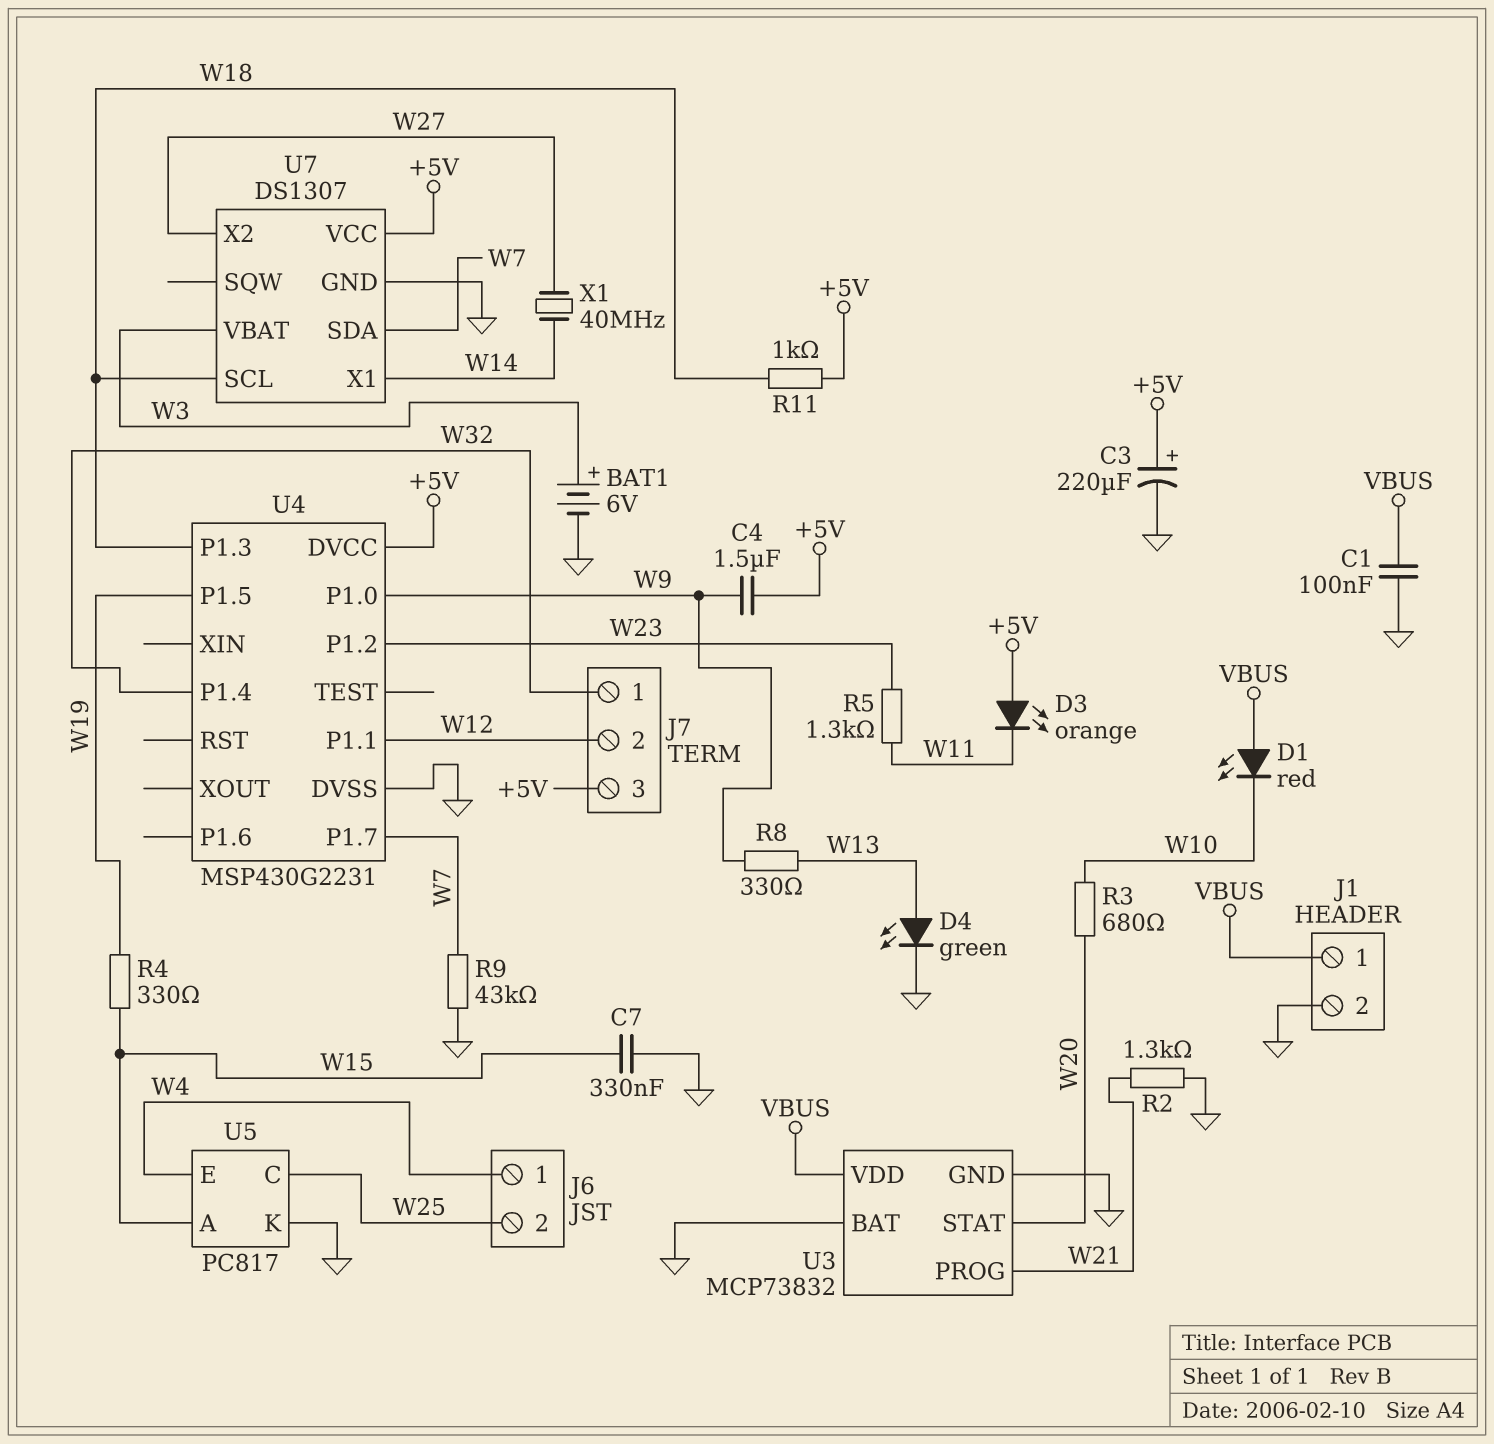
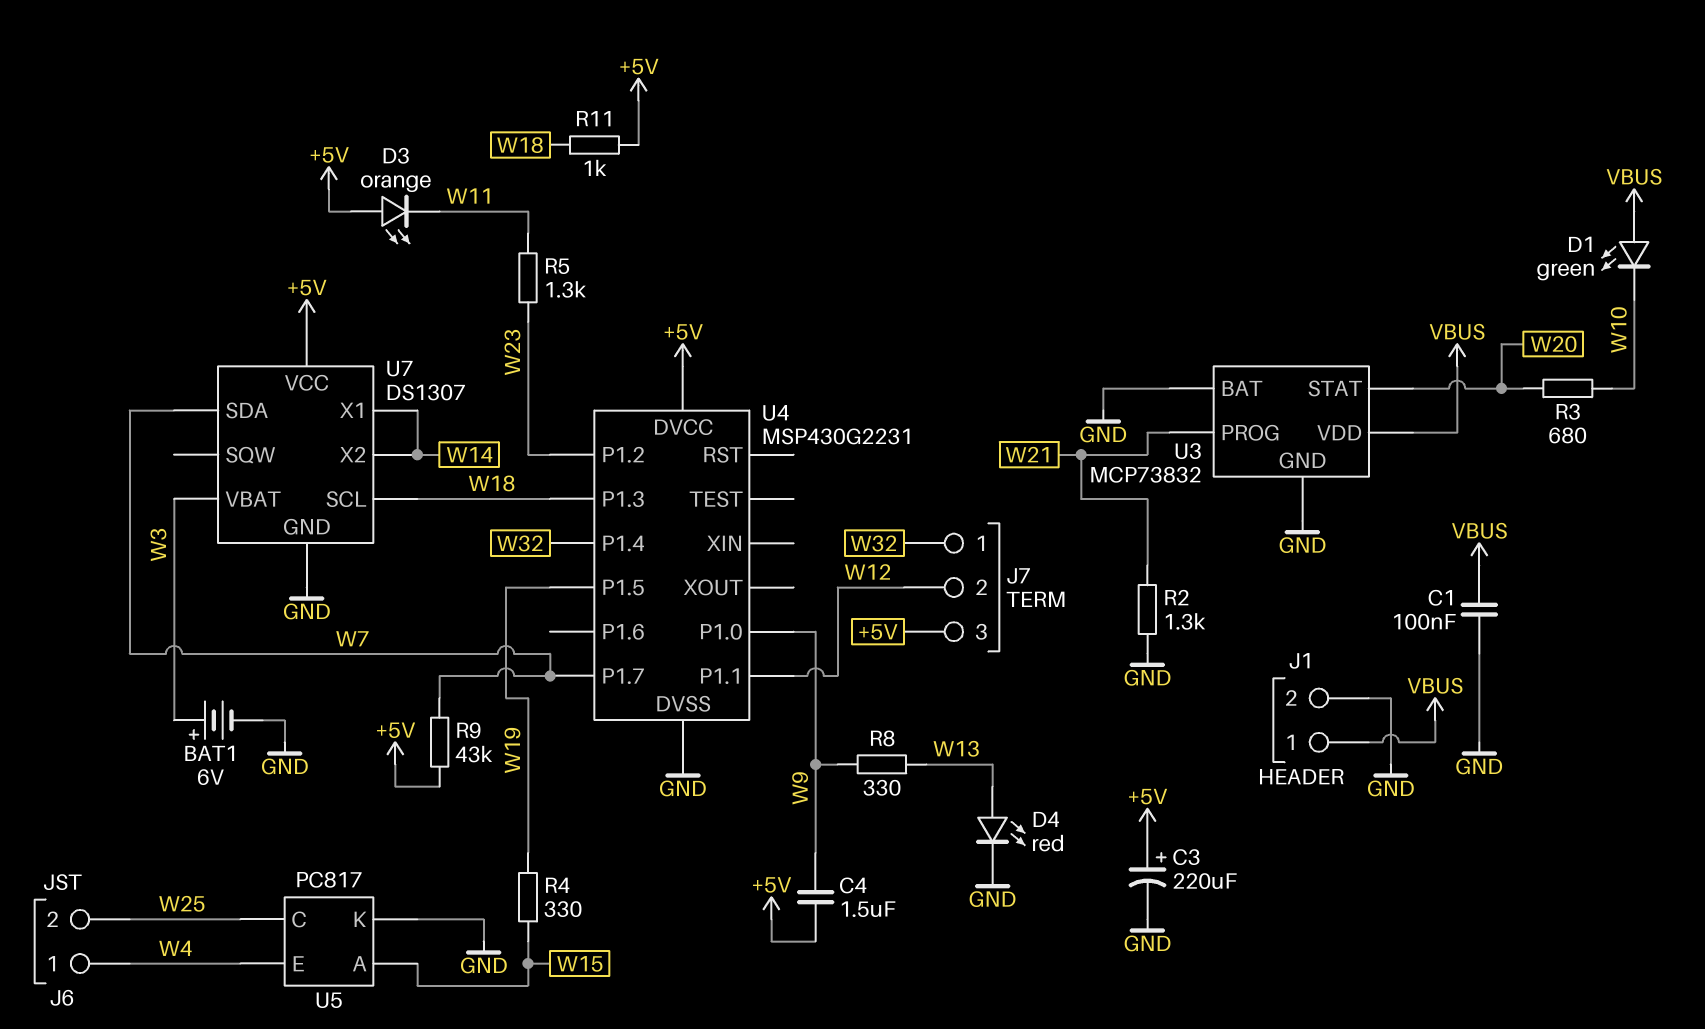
C7: 330nF (GND, W15) -> none
D1: LED red (A VBUS, K W10) -> LED green (A VBUS, K W10)
D4: LED green (A W13, K GND) -> LED red (A W13, K GND)
R9: 43k (GND, W7) -> 43k (+5V, W7)
U7 pin X2: W27 -> W14
X1: 40MHz (W14, W27) -> none

